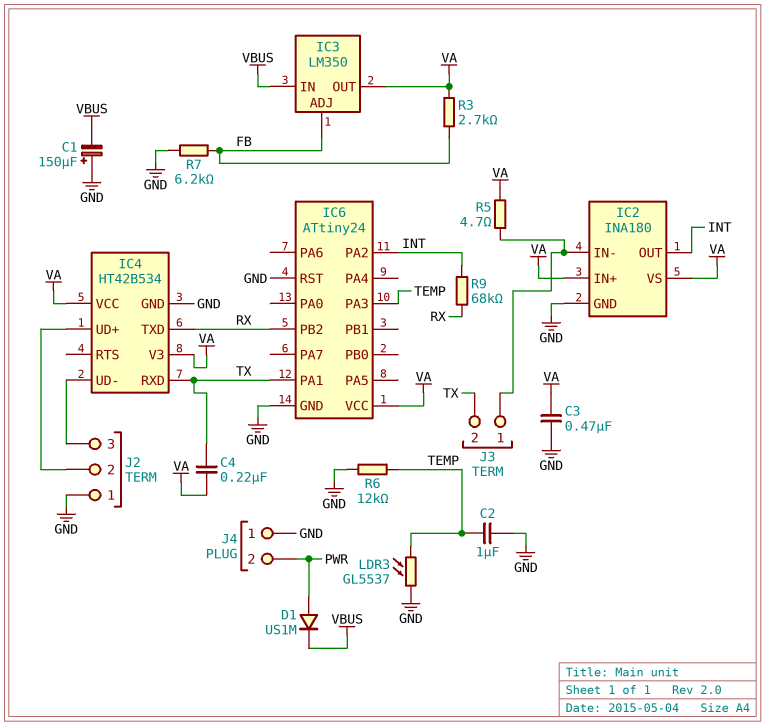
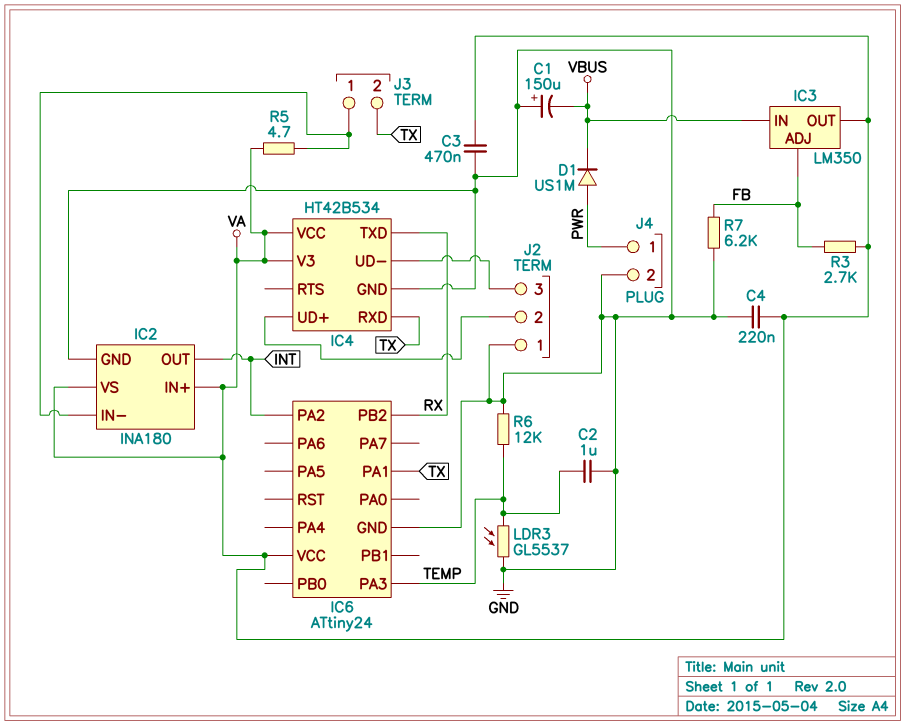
C4: 220nF (TX, VA) -> 220nF (GND, VA)
IC6 pin RST: GND -> none
J4 pin 1: GND -> PWR
J4 pin 2: PWR -> GND
R9: 68k (INT, RX) -> none

